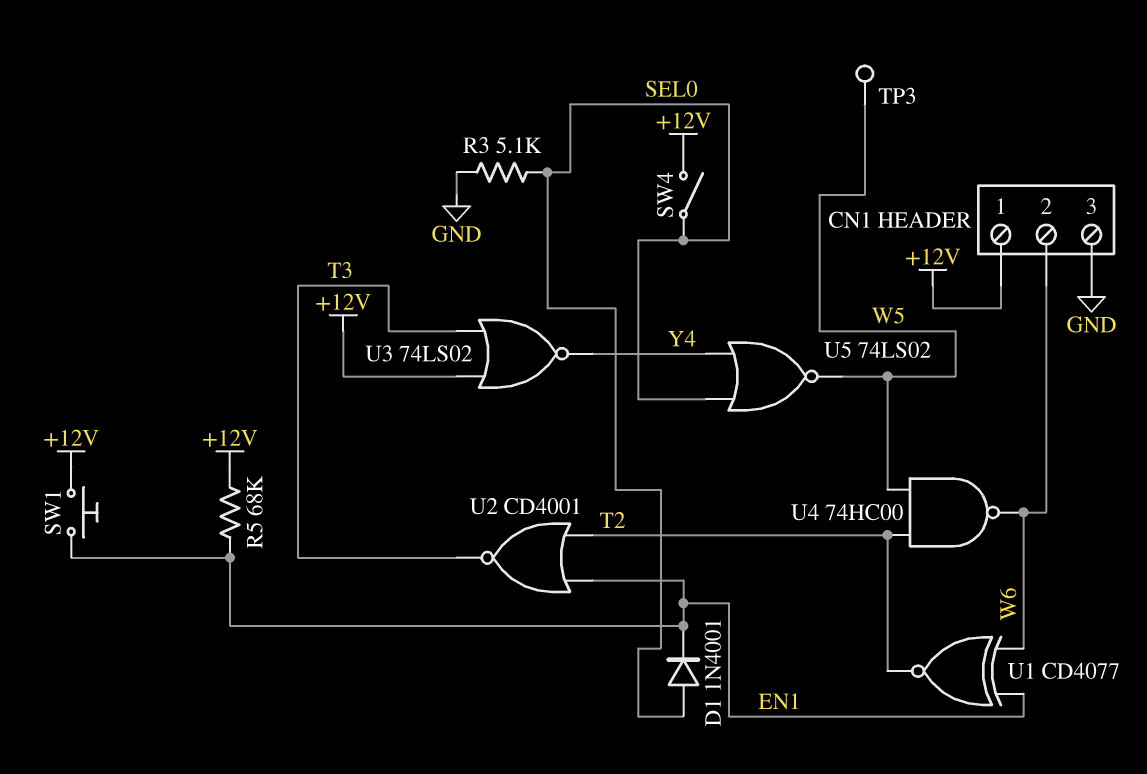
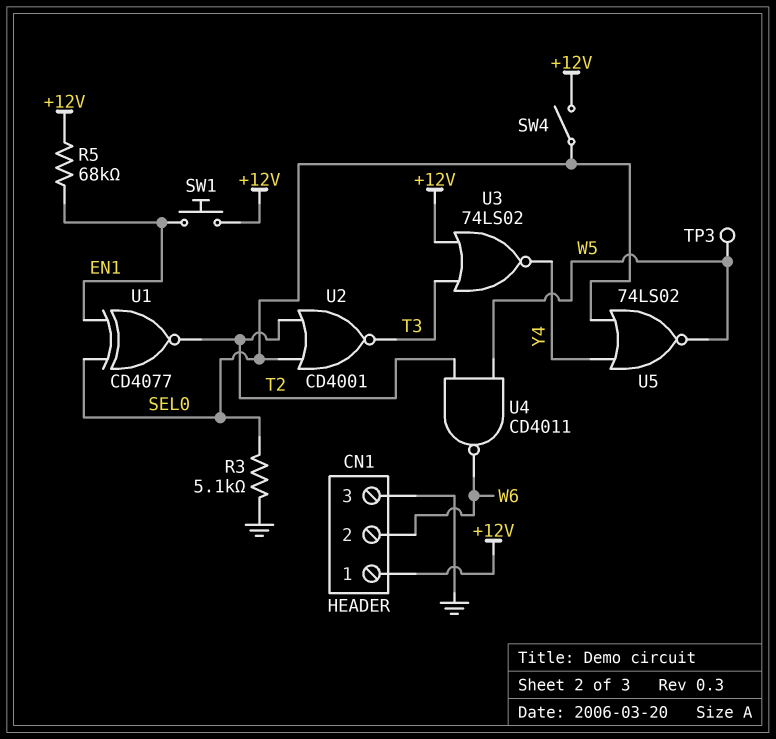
D1: diode 1N4001 (A SEL0, K EN1) -> none
U1: XNOR CD4077 (in EN1, in W6, out T2) -> XNOR CD4077 (in EN1, in SEL0, out T2)
U2: NOR CD4001 (in EN1, in T2, out T3) -> NOR CD4001 (in SEL0, in T2, out T3)
U4: NAND 74HC00 (in T2, in W5, out W6) -> NAND CD4011 (in T2, in W5, out W6)

